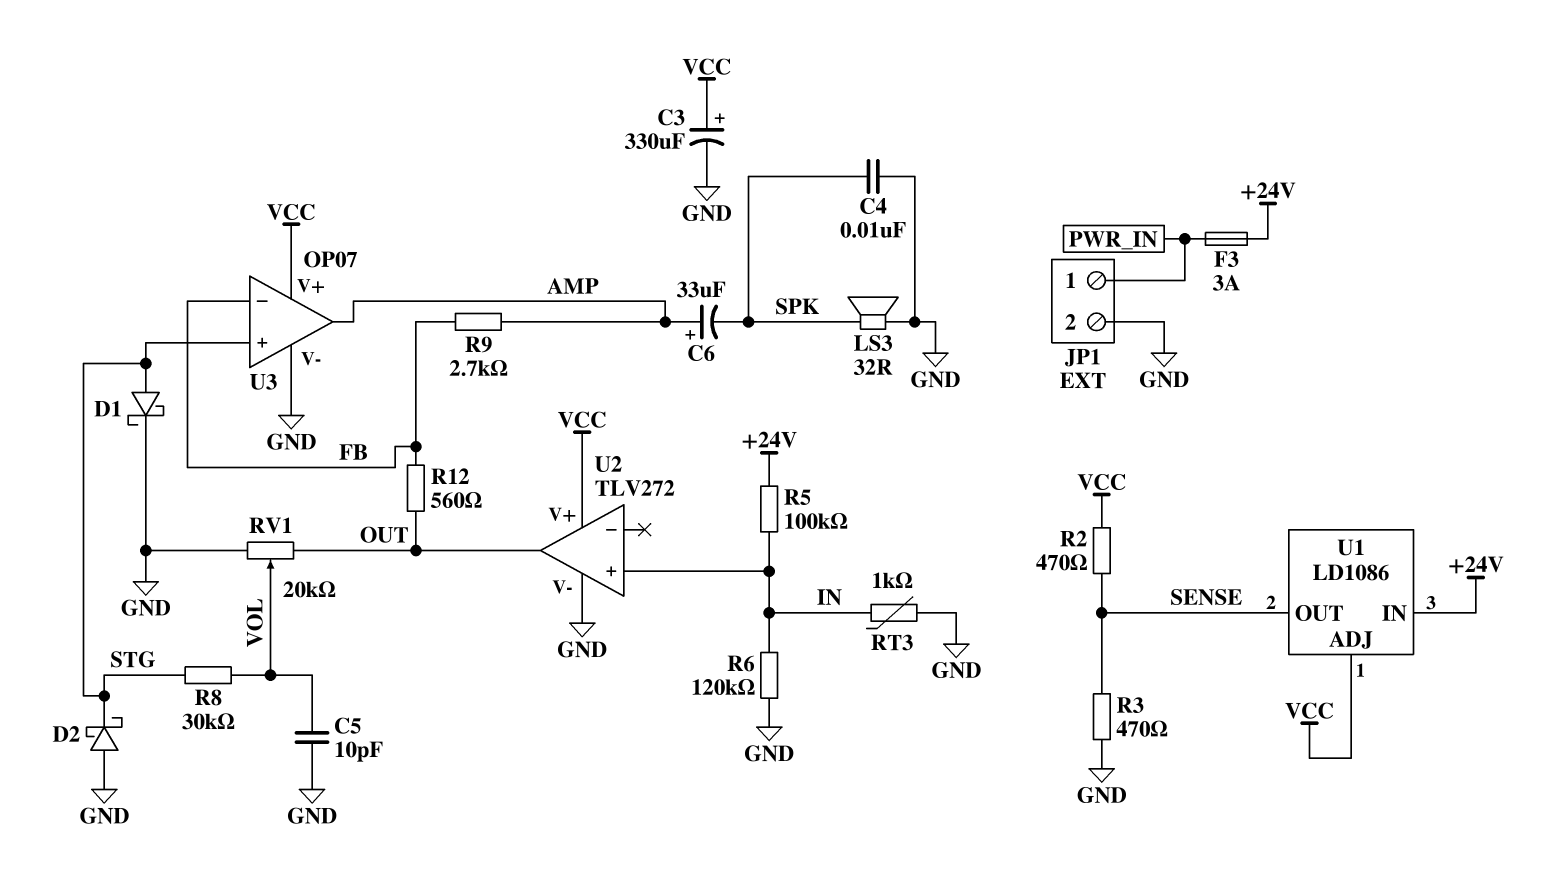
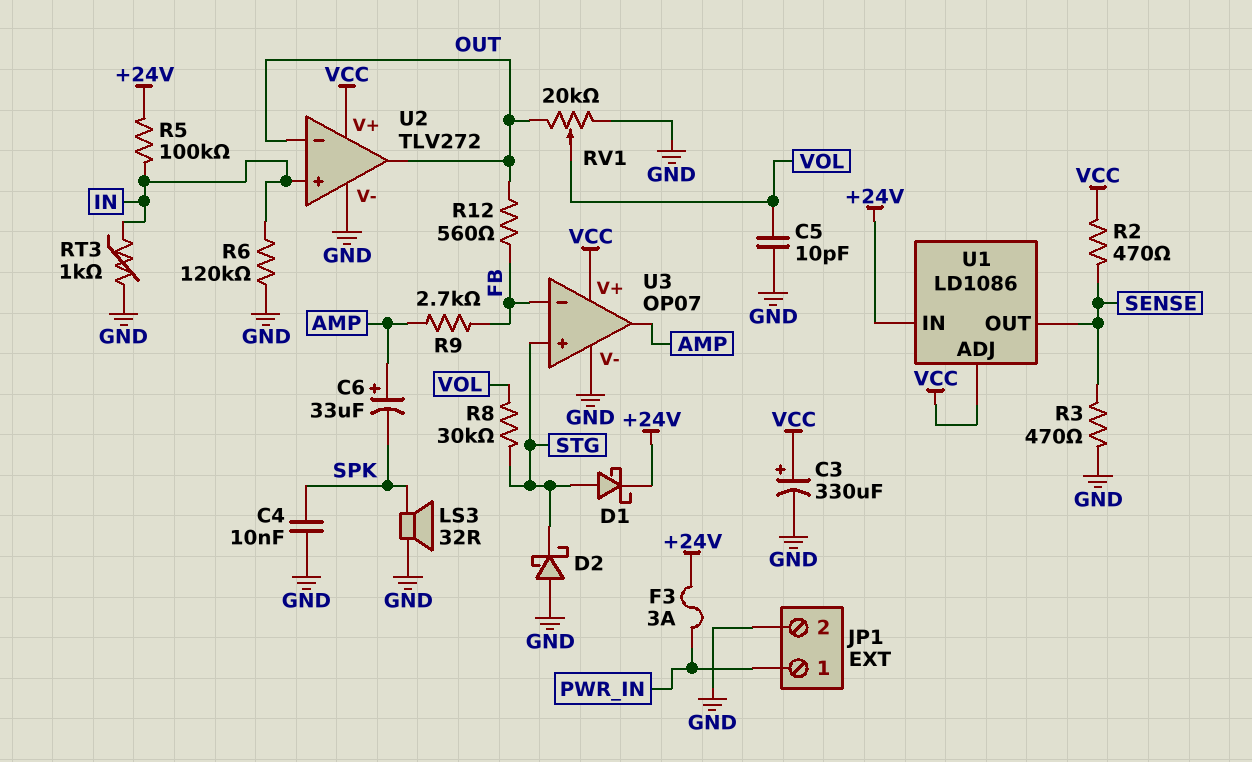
D1: schottky (A STG, K GND) -> schottky (A STG, K +24V)
U2 pin in-: none -> OUT

